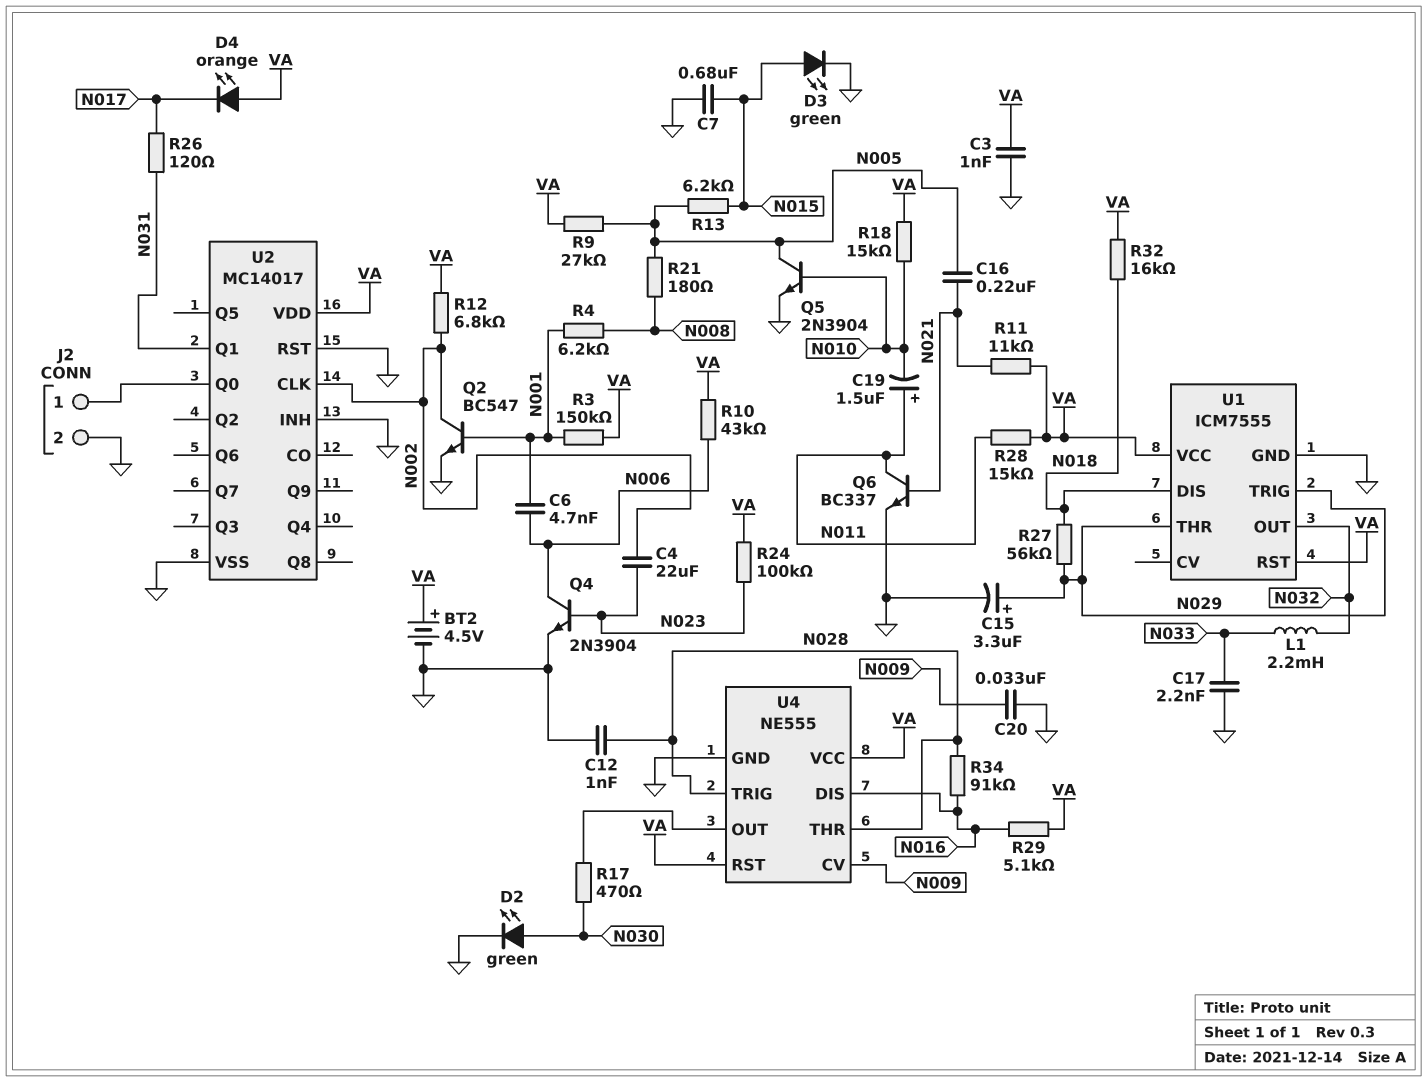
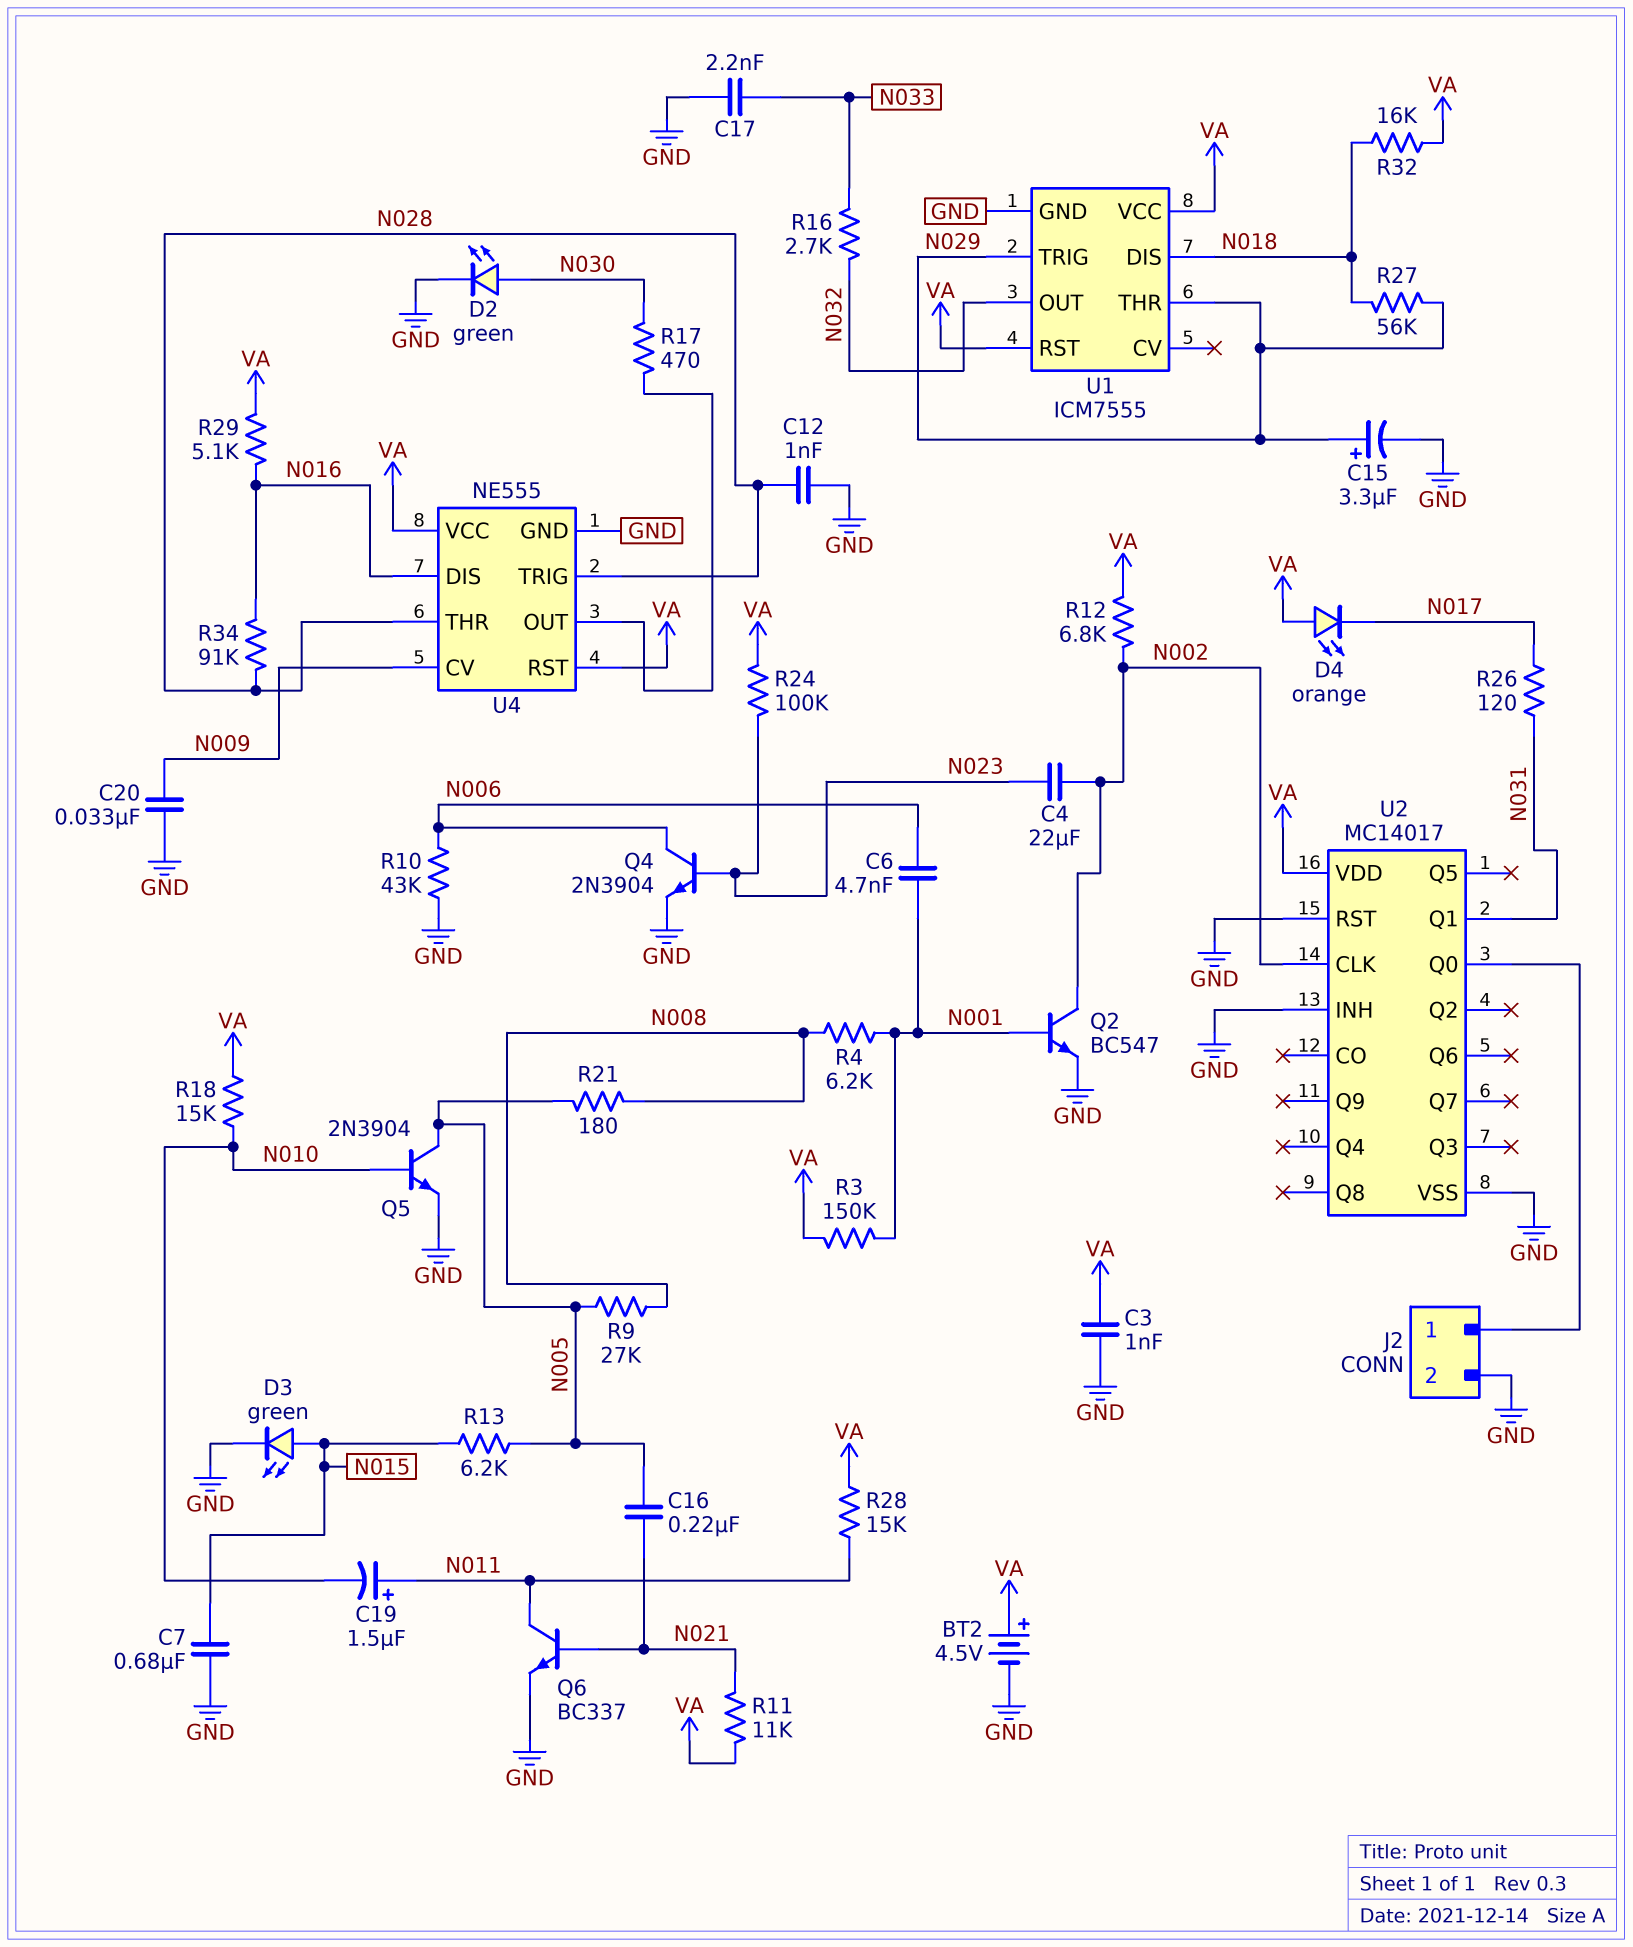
L1: 2.2mH (N032, N033) -> none
R9: 27k (N005, VA) -> 27k (N005, N008)
R10: 43k (N006, VA) -> 43k (GND, N006)
R16: none -> 2.7k (N032, N033)

